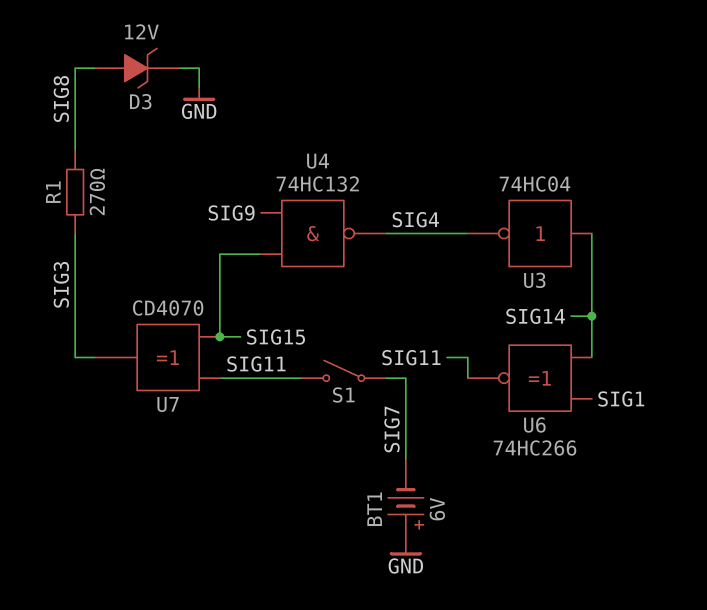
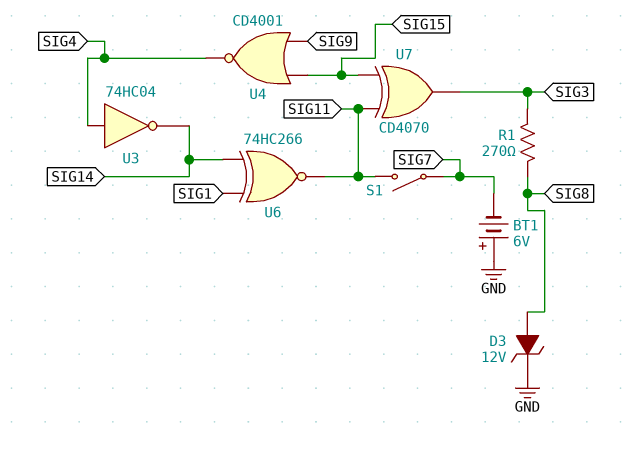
U3: NOT 74HC04 (in SIG14, out SIG4) -> NOT 74HC04 (in SIG4, out SIG14)
U4: NAND 74HC132 (in SIG9, in SIG15, out SIG4) -> NOR CD4001 (in SIG9, in SIG15, out SIG4)

